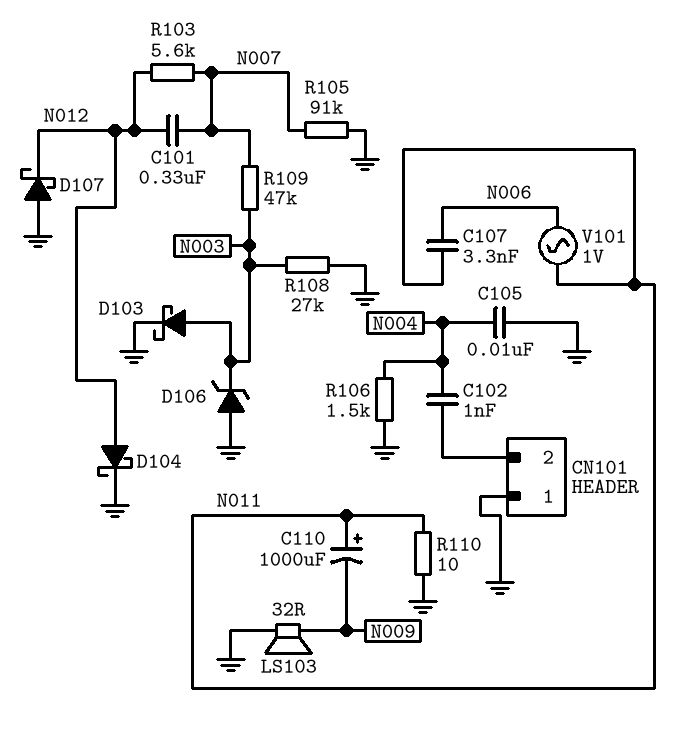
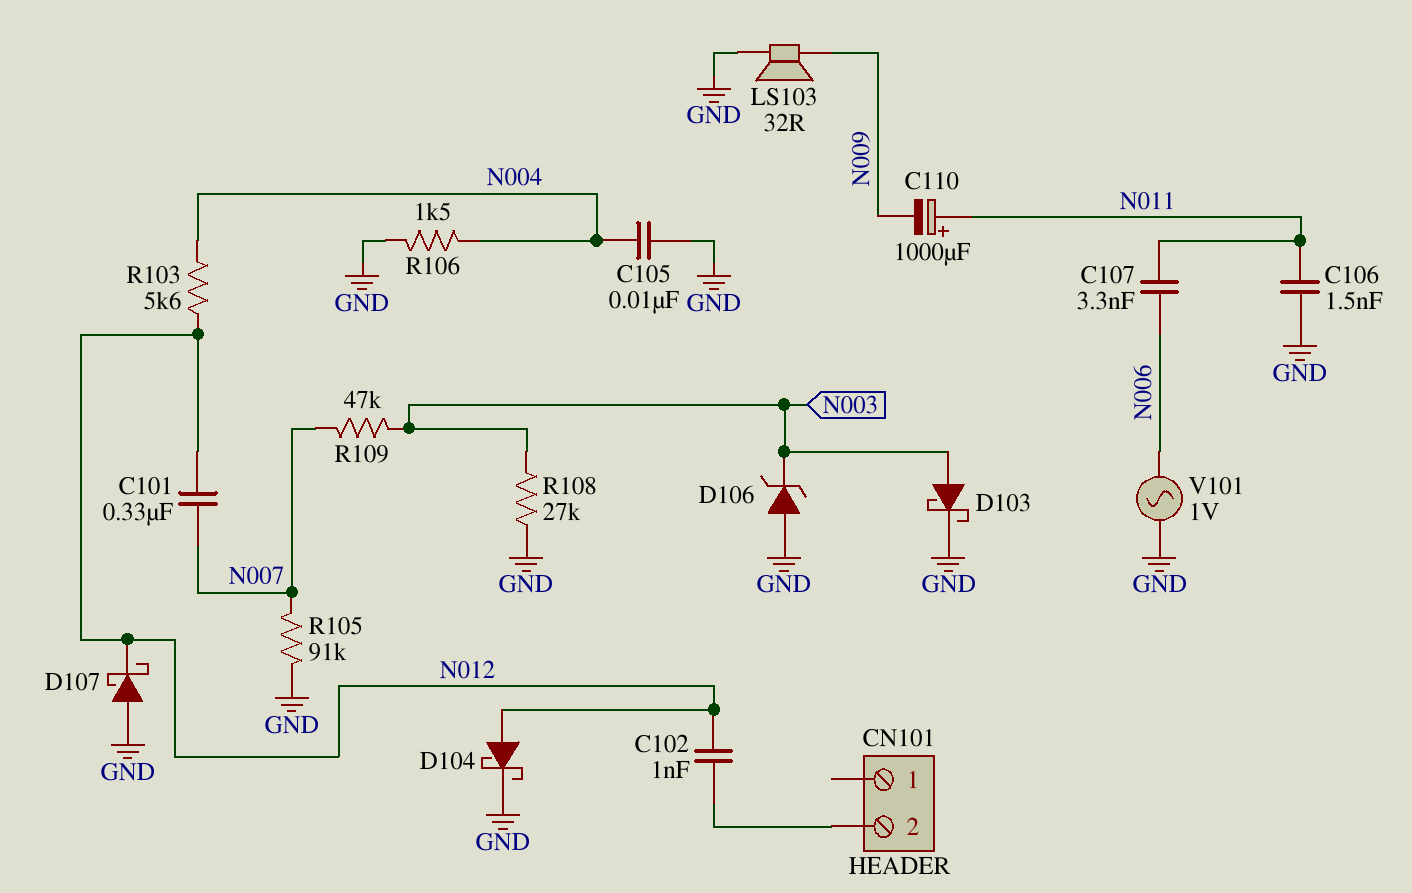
C102: 1nF (CN101/2, N004) -> 1nF (CN101/2, N012)
C106: none -> 1.5nF (GND, N011)
CN101 pin 1: GND -> none
R103: 5.6k (N007, N012) -> 5.6k (N004, N012)
R110: 10 (GND, N011) -> none
V101: AC 1V (N006, N011) -> AC 1V (GND, N006)

